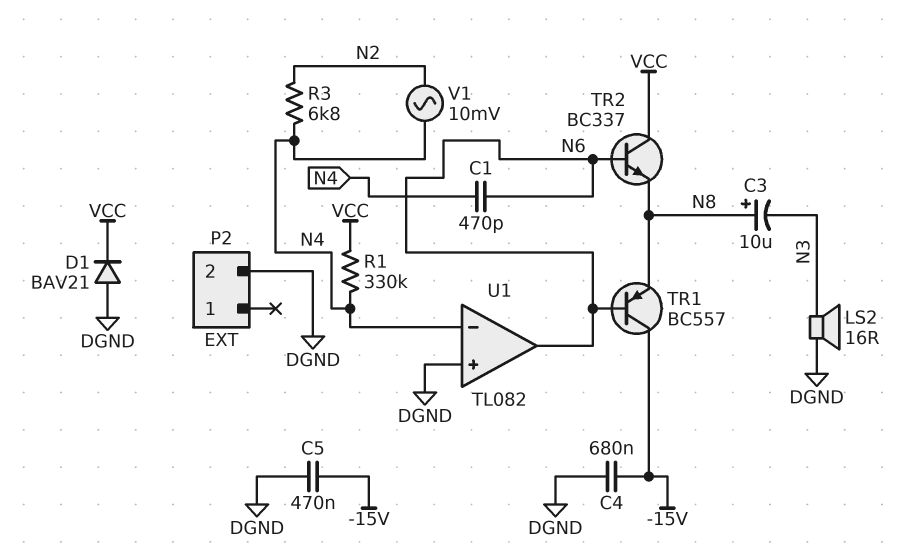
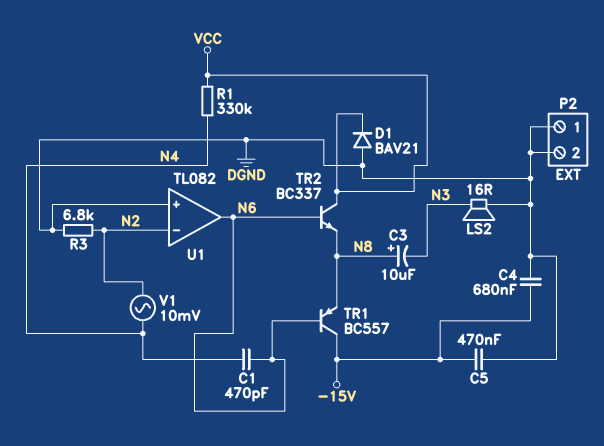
P2 pin 1: none -> DGND
R3: 6.8k (N2, N4) -> 6.8k (DGND, N2)
U1 pin in-: N4 -> N2

